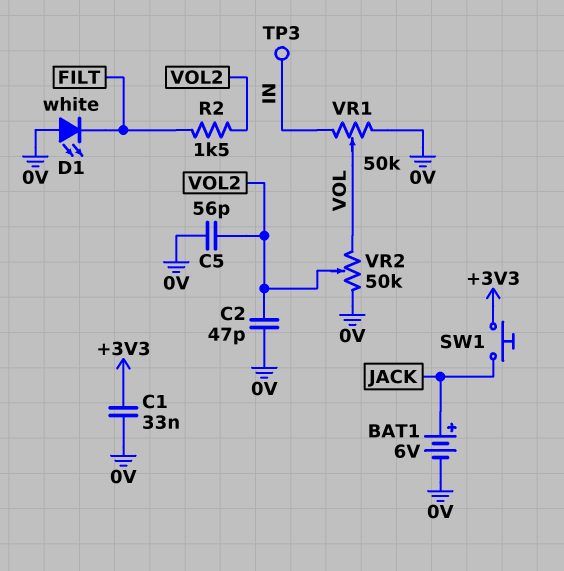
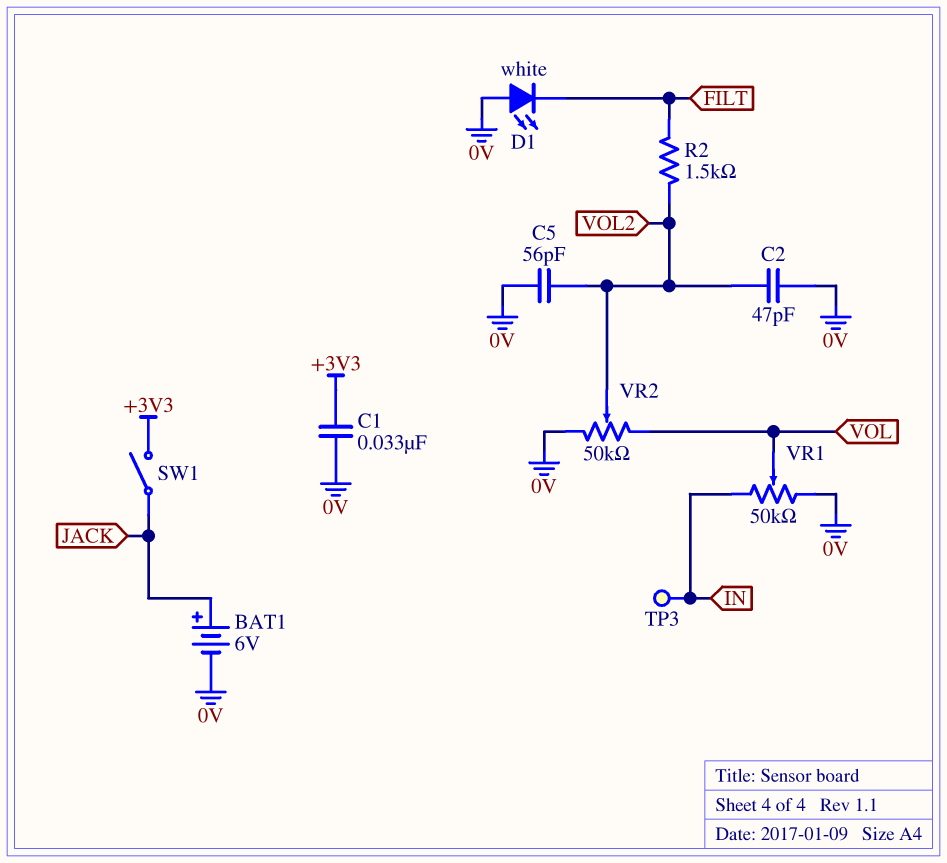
SW1: button (+3V3, JACK) -> switch (+3V3, JACK)

